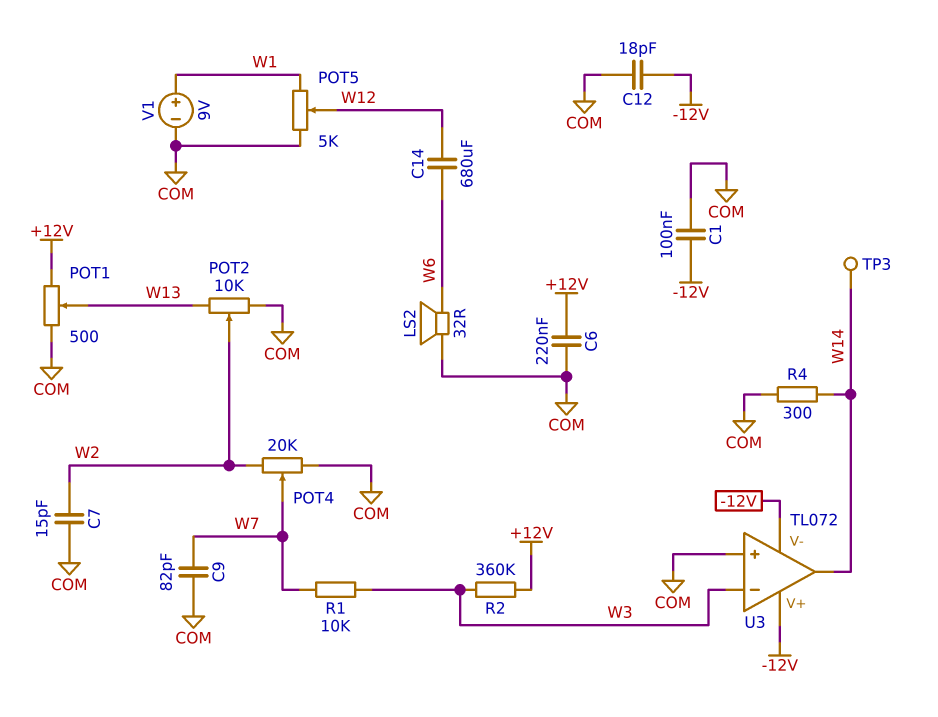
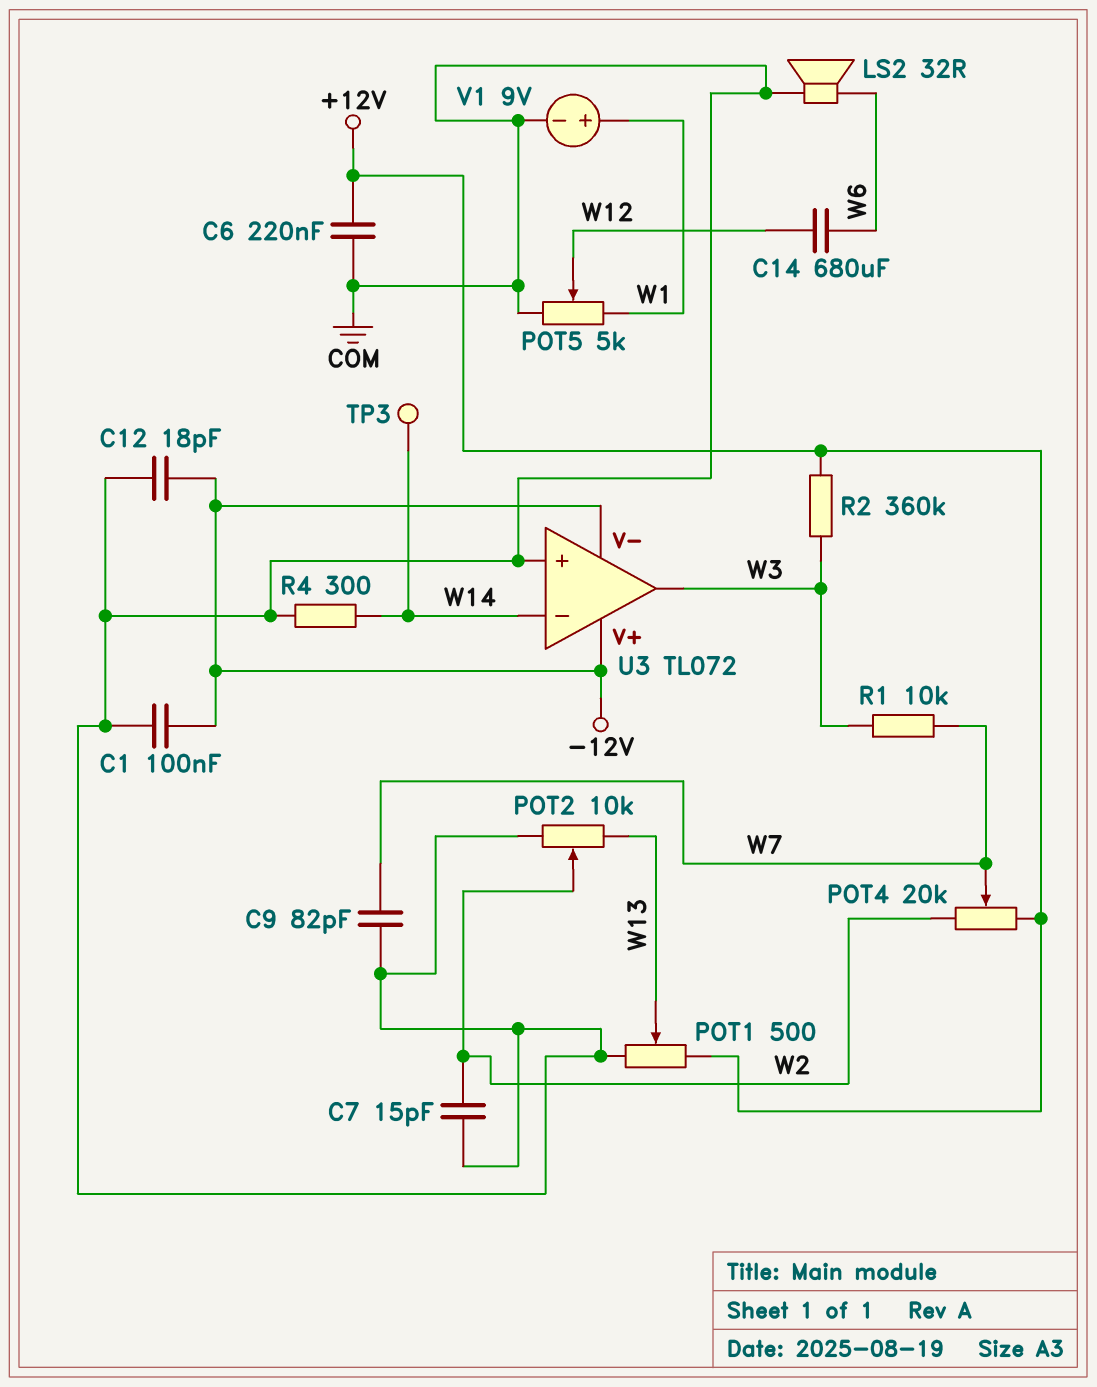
POT4: 20k (COM, W2, wiper W7) -> 20k (+12V, W2, wiper W7)
U3 pin in-: W3 -> W14
U3 pin out: W14 -> W3

